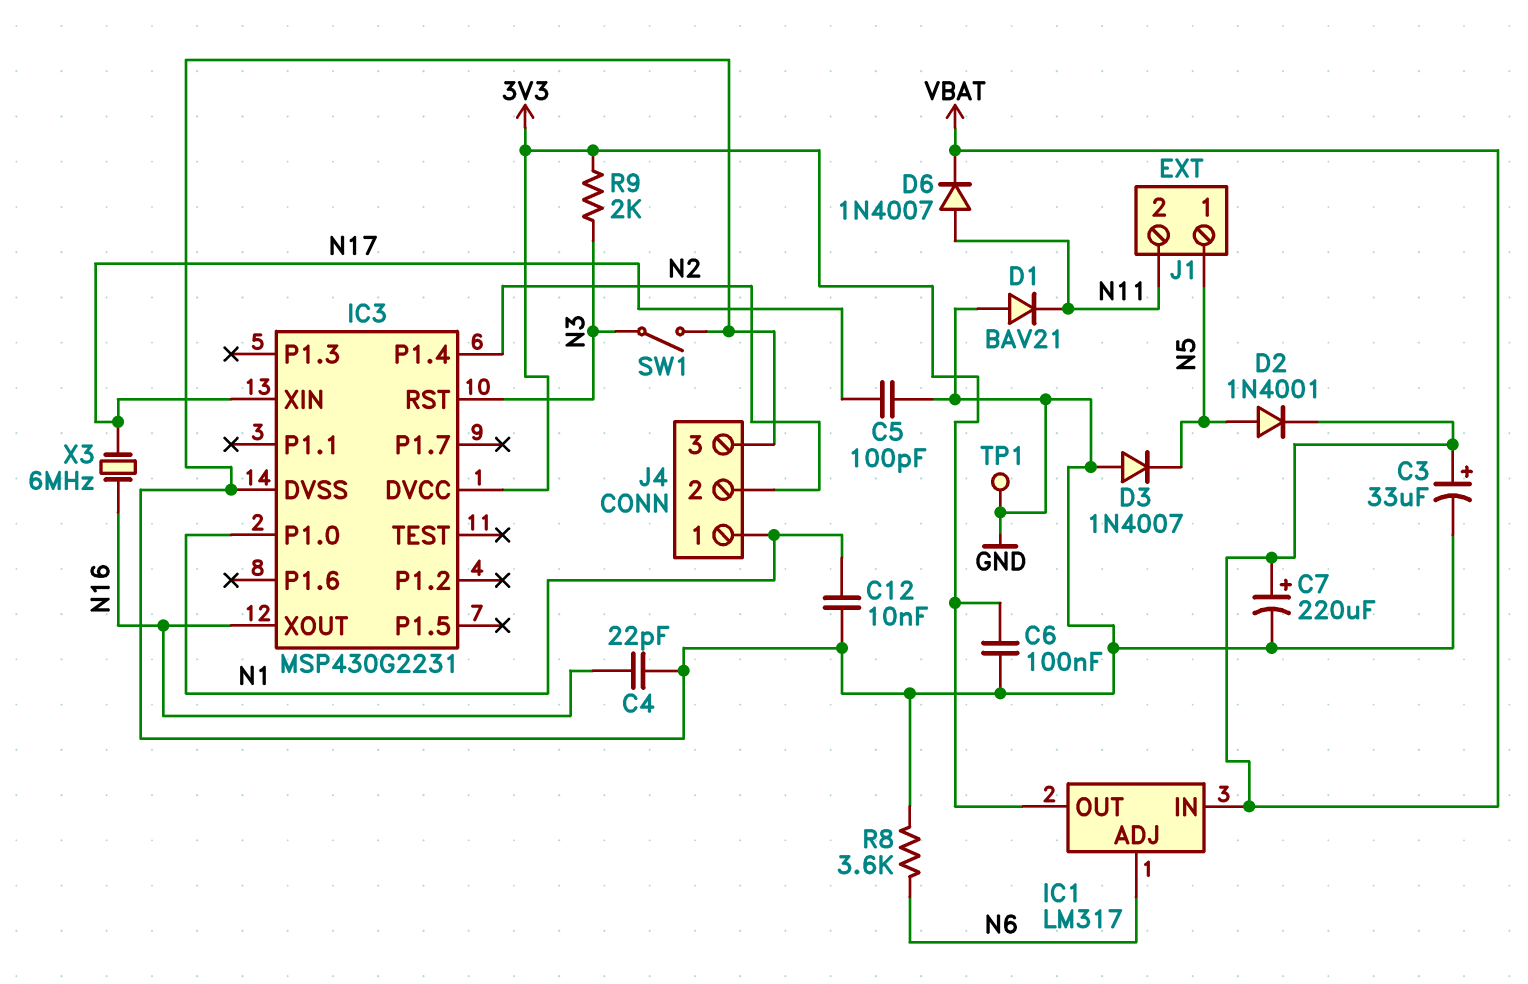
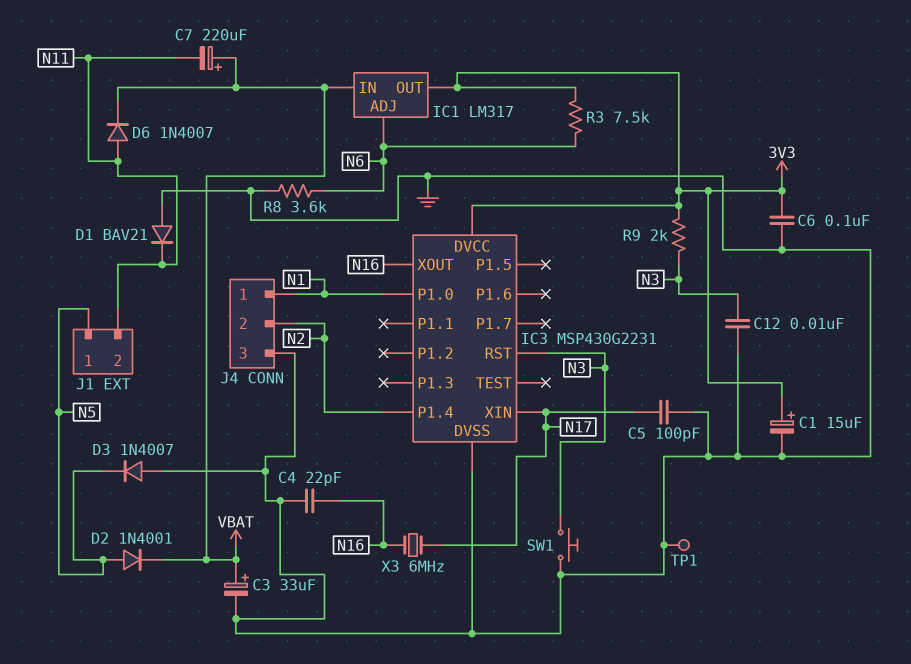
C1: none -> 15uF (plus 3V3, minus GND)
C7: 220uF (plus VBAT, minus GND) -> 220uF (plus VBAT, minus N11)
C12: 10nF (GND, N1) -> 10nF (GND, N3)
R3: none -> 7.5k (3V3, N6)
SW1: switch (GND, N3) -> button (GND, N3)

